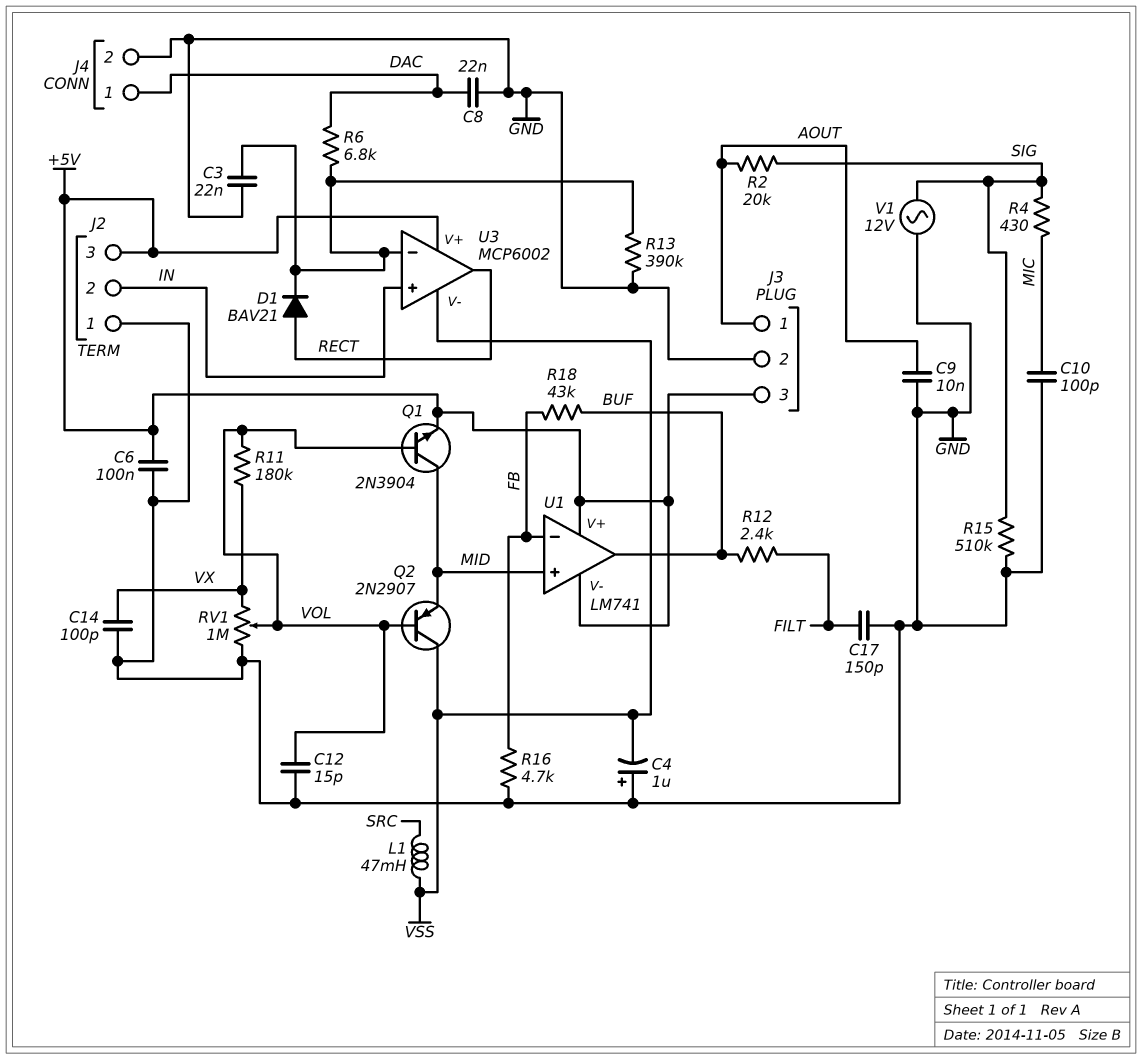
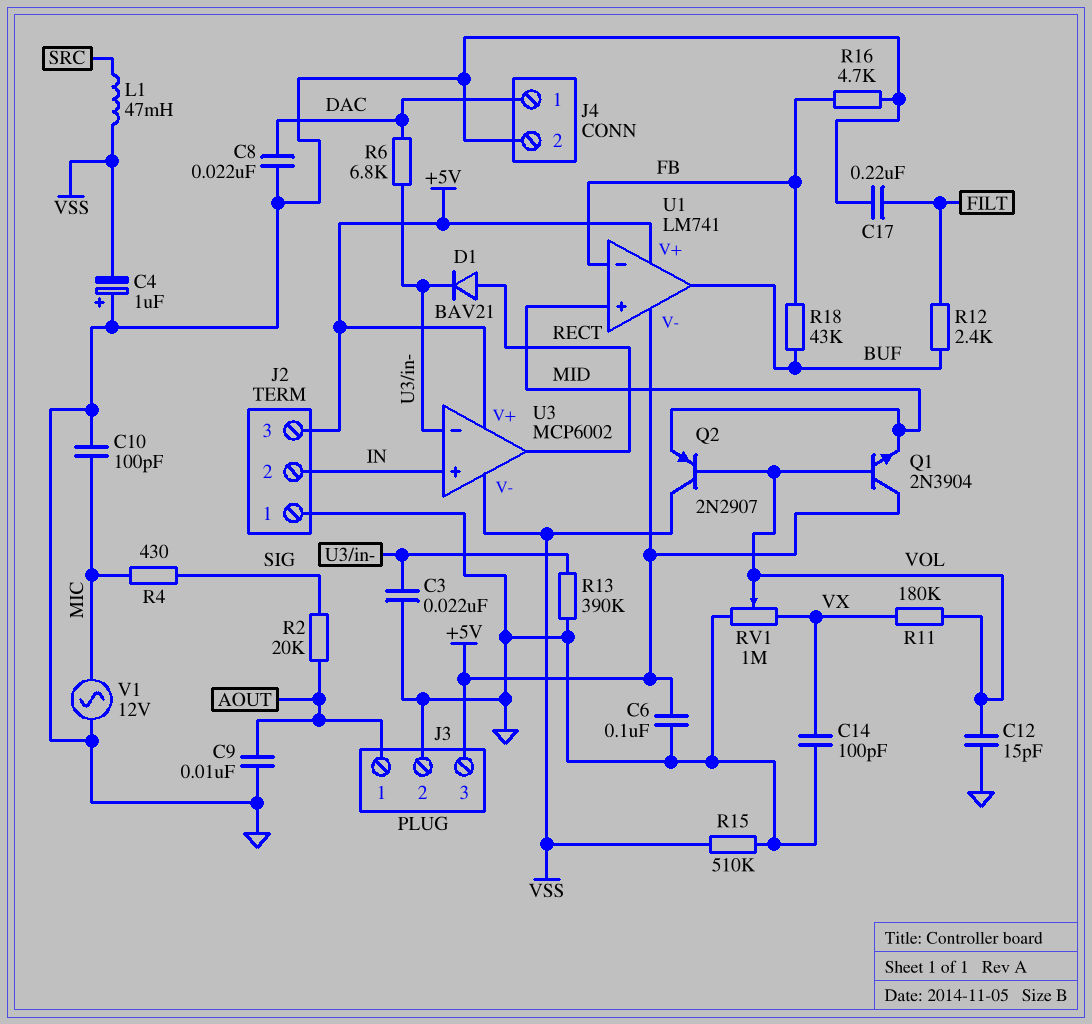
C17: 150pF (FILT, GND) -> 220nF (FILT, GND)
Q1: NPN 2N3904 (B VOL, C MID, E +5V) -> NPN 2N3904 (B VOL, C +5V, E MID)
R15: 510k (GND, SIG) -> 510k (GND, VSS)
V1: AC 12V (GND, SIG) -> AC 12V (GND, MIC)

